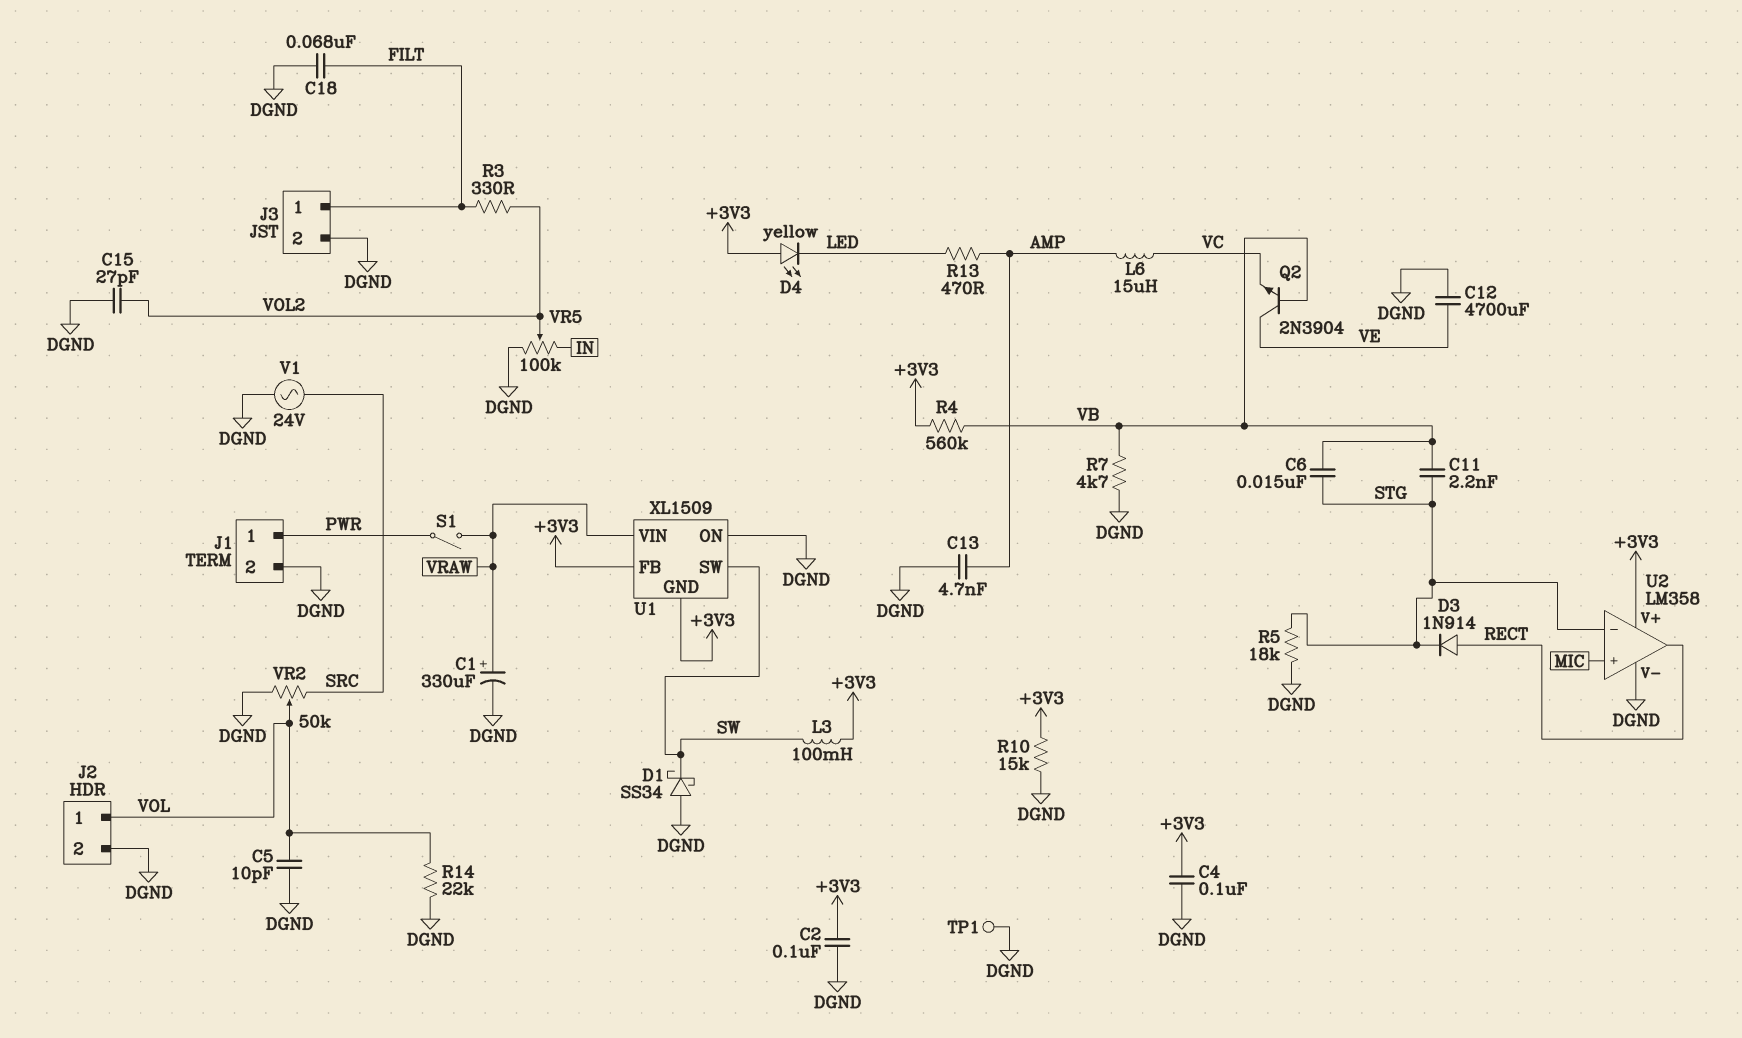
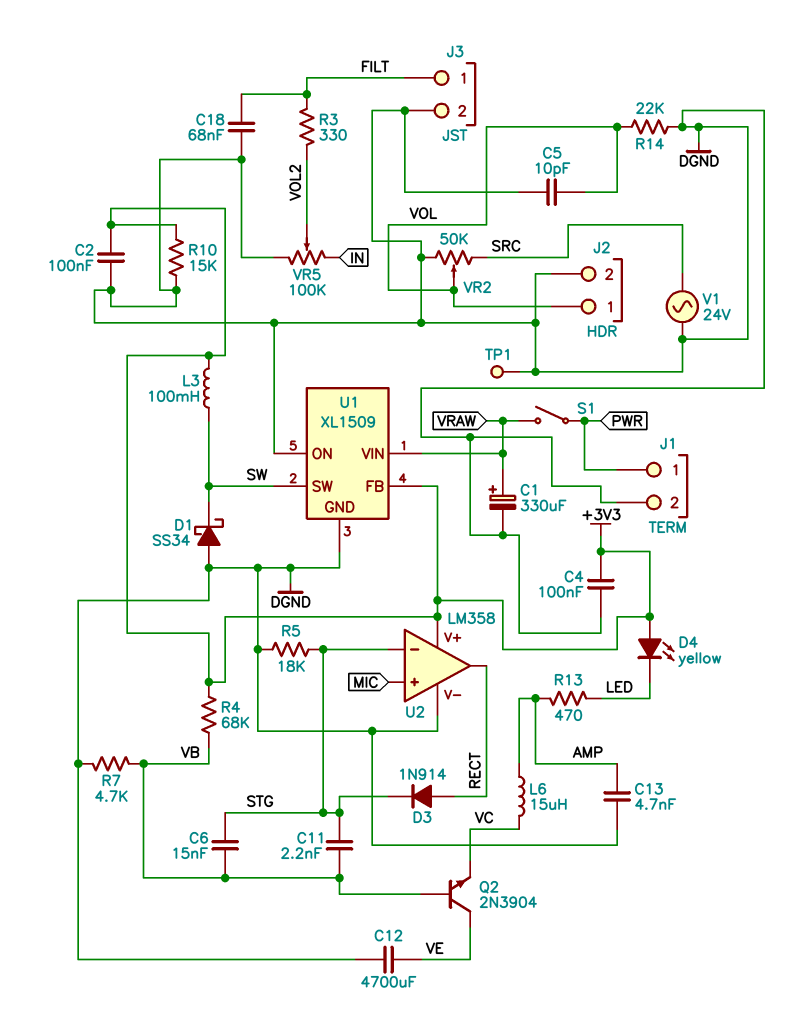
C15: 27pF (DGND, VOL2) -> none
R4: 560k (+3V3, VB) -> 68k (+3V3, VB)
U1 pin GND: +3V3 -> DGND

